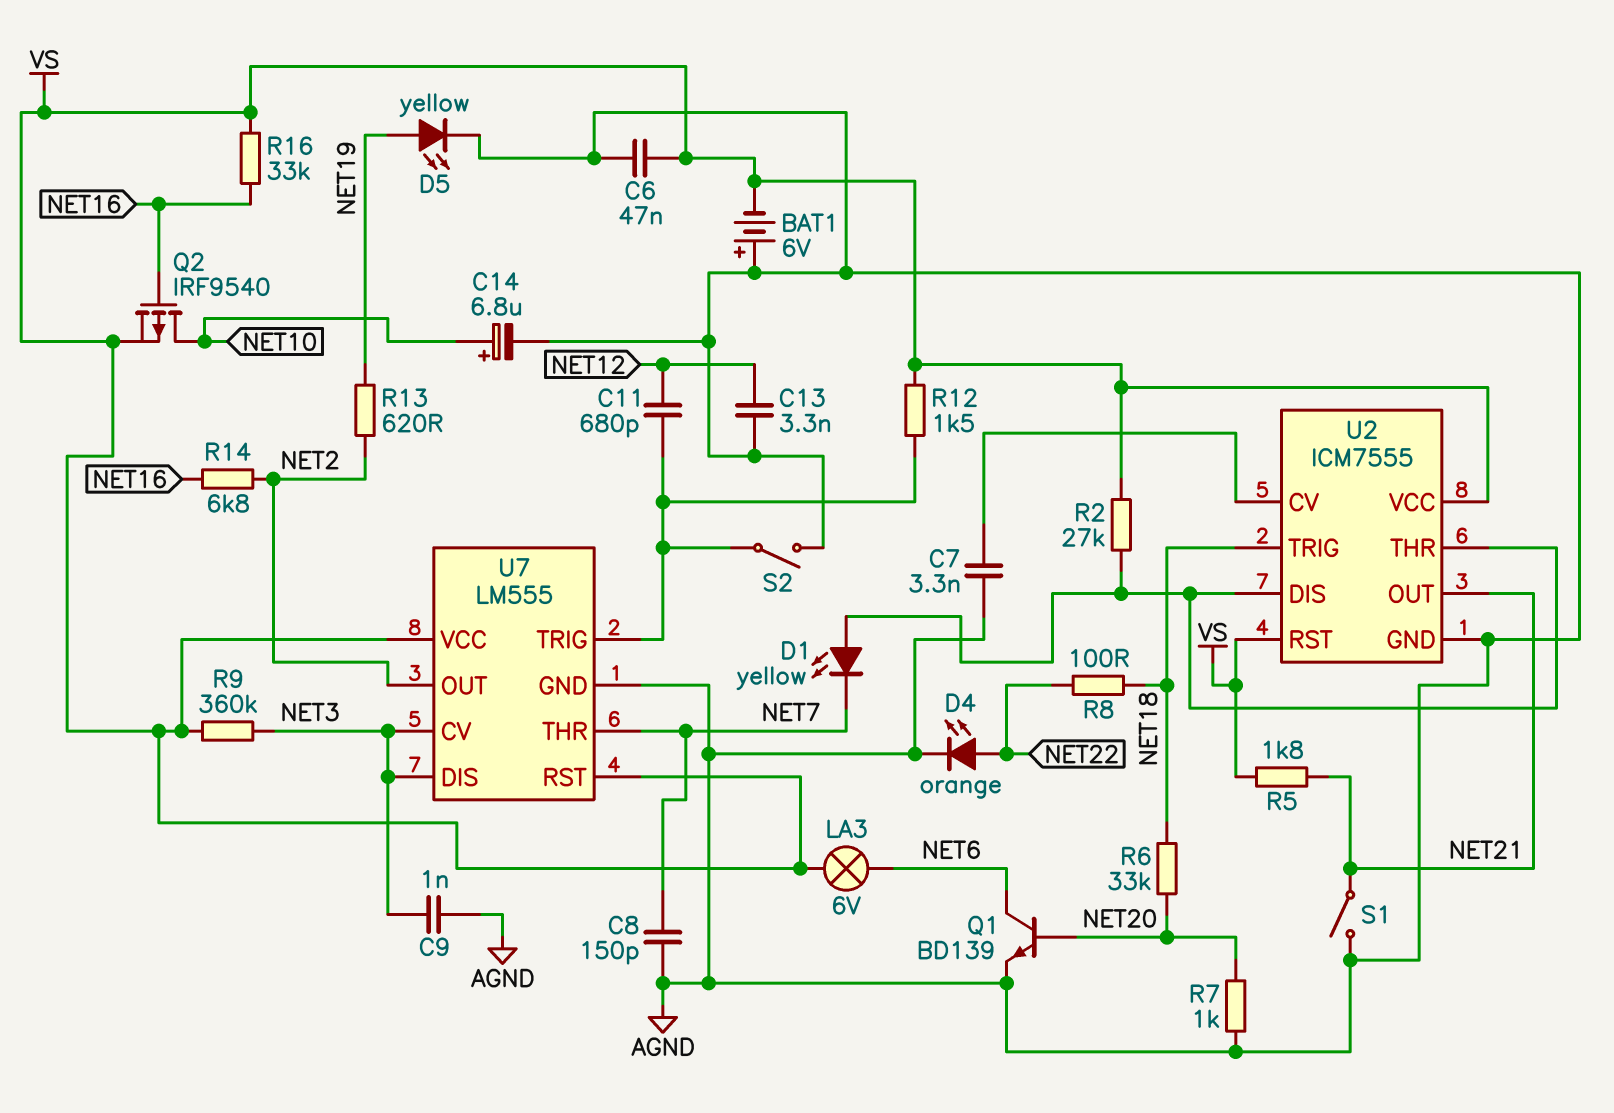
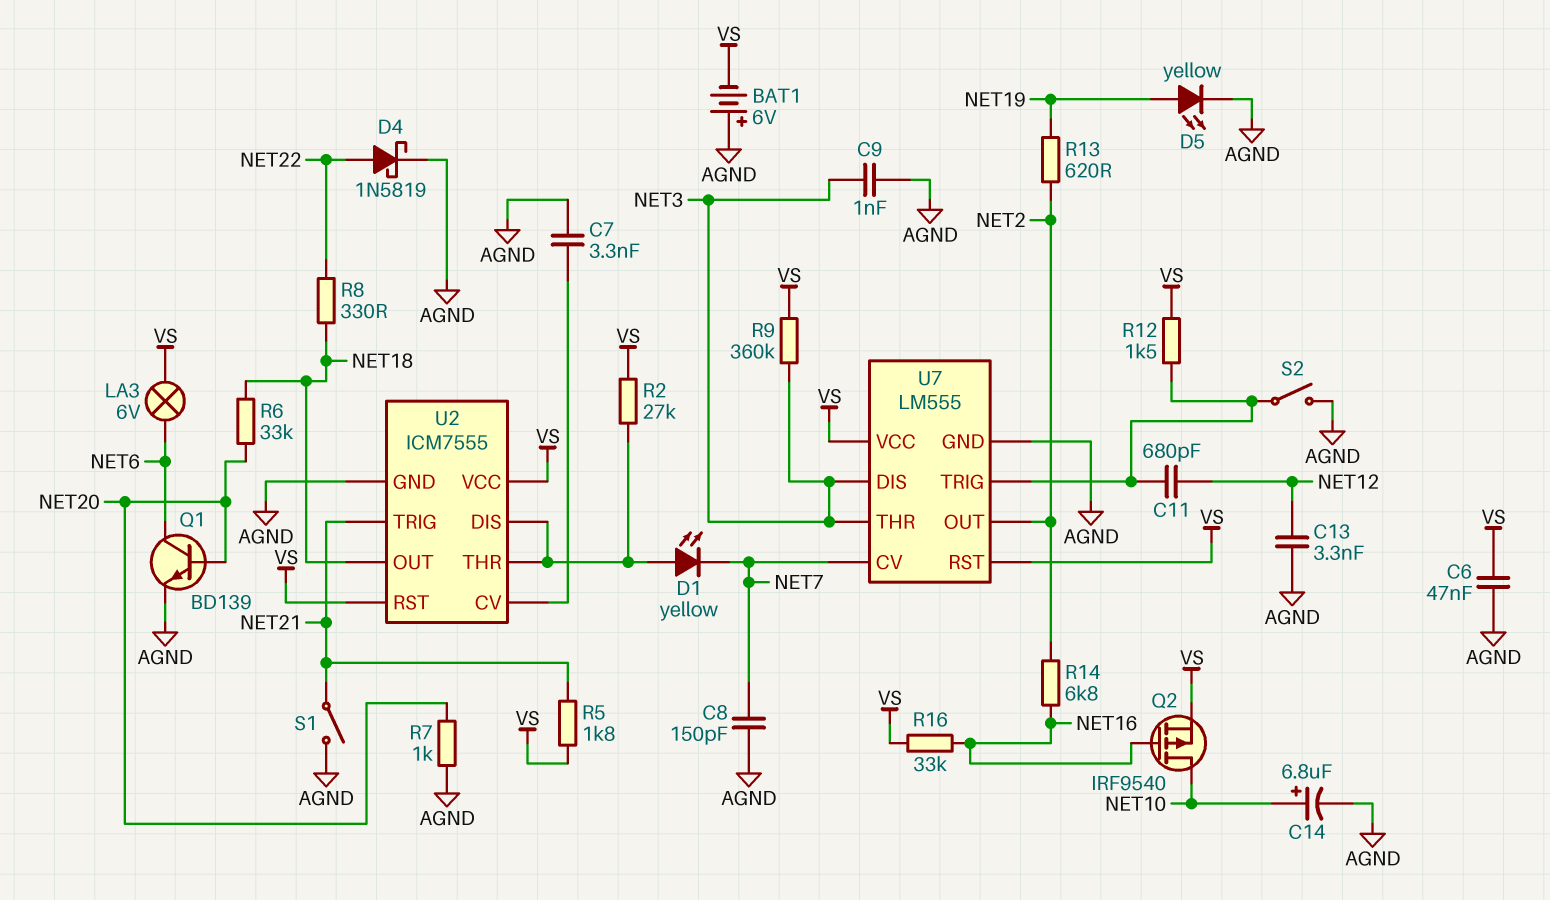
D4: LED orange (A NET22, K AGND) -> schottky 1N5819 (A NET22, K AGND)
R8: 100 (NET18, NET22) -> 330 (NET18, NET22)
U2 pin OUT: NET21 -> NET18
U2 pin TRIG: NET18 -> NET21
U7 pin CV: NET3 -> NET7
U7 pin THR: NET7 -> NET3

